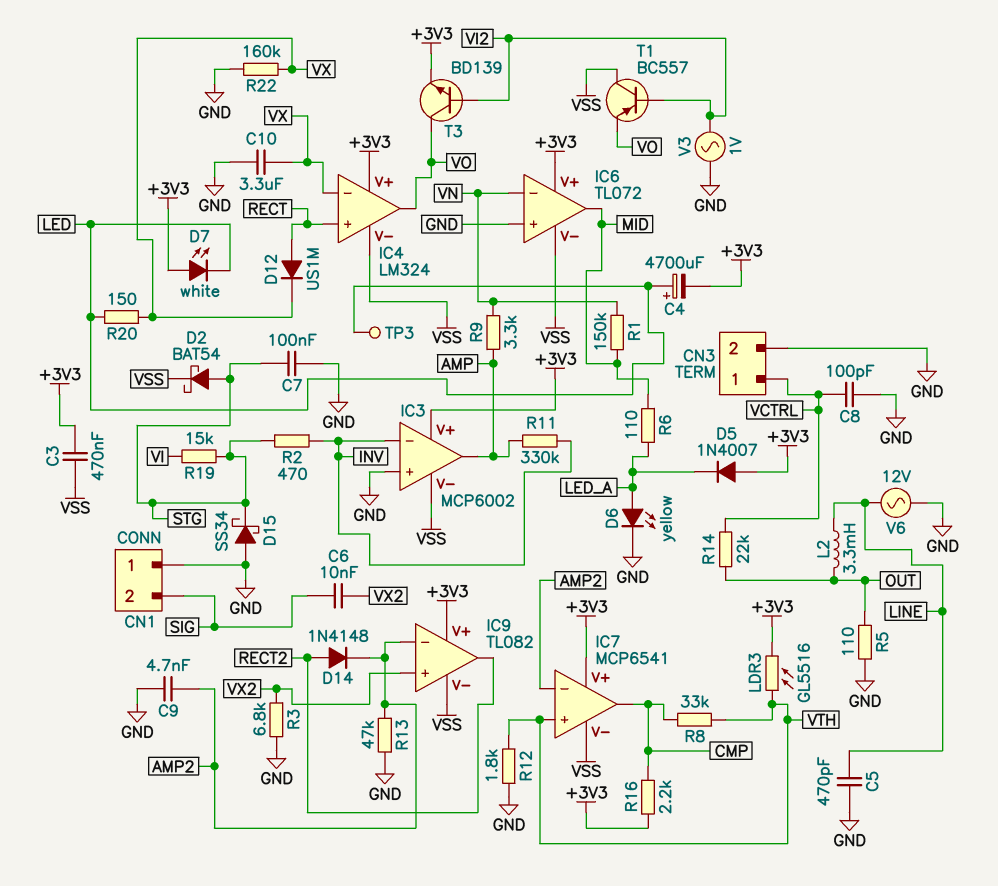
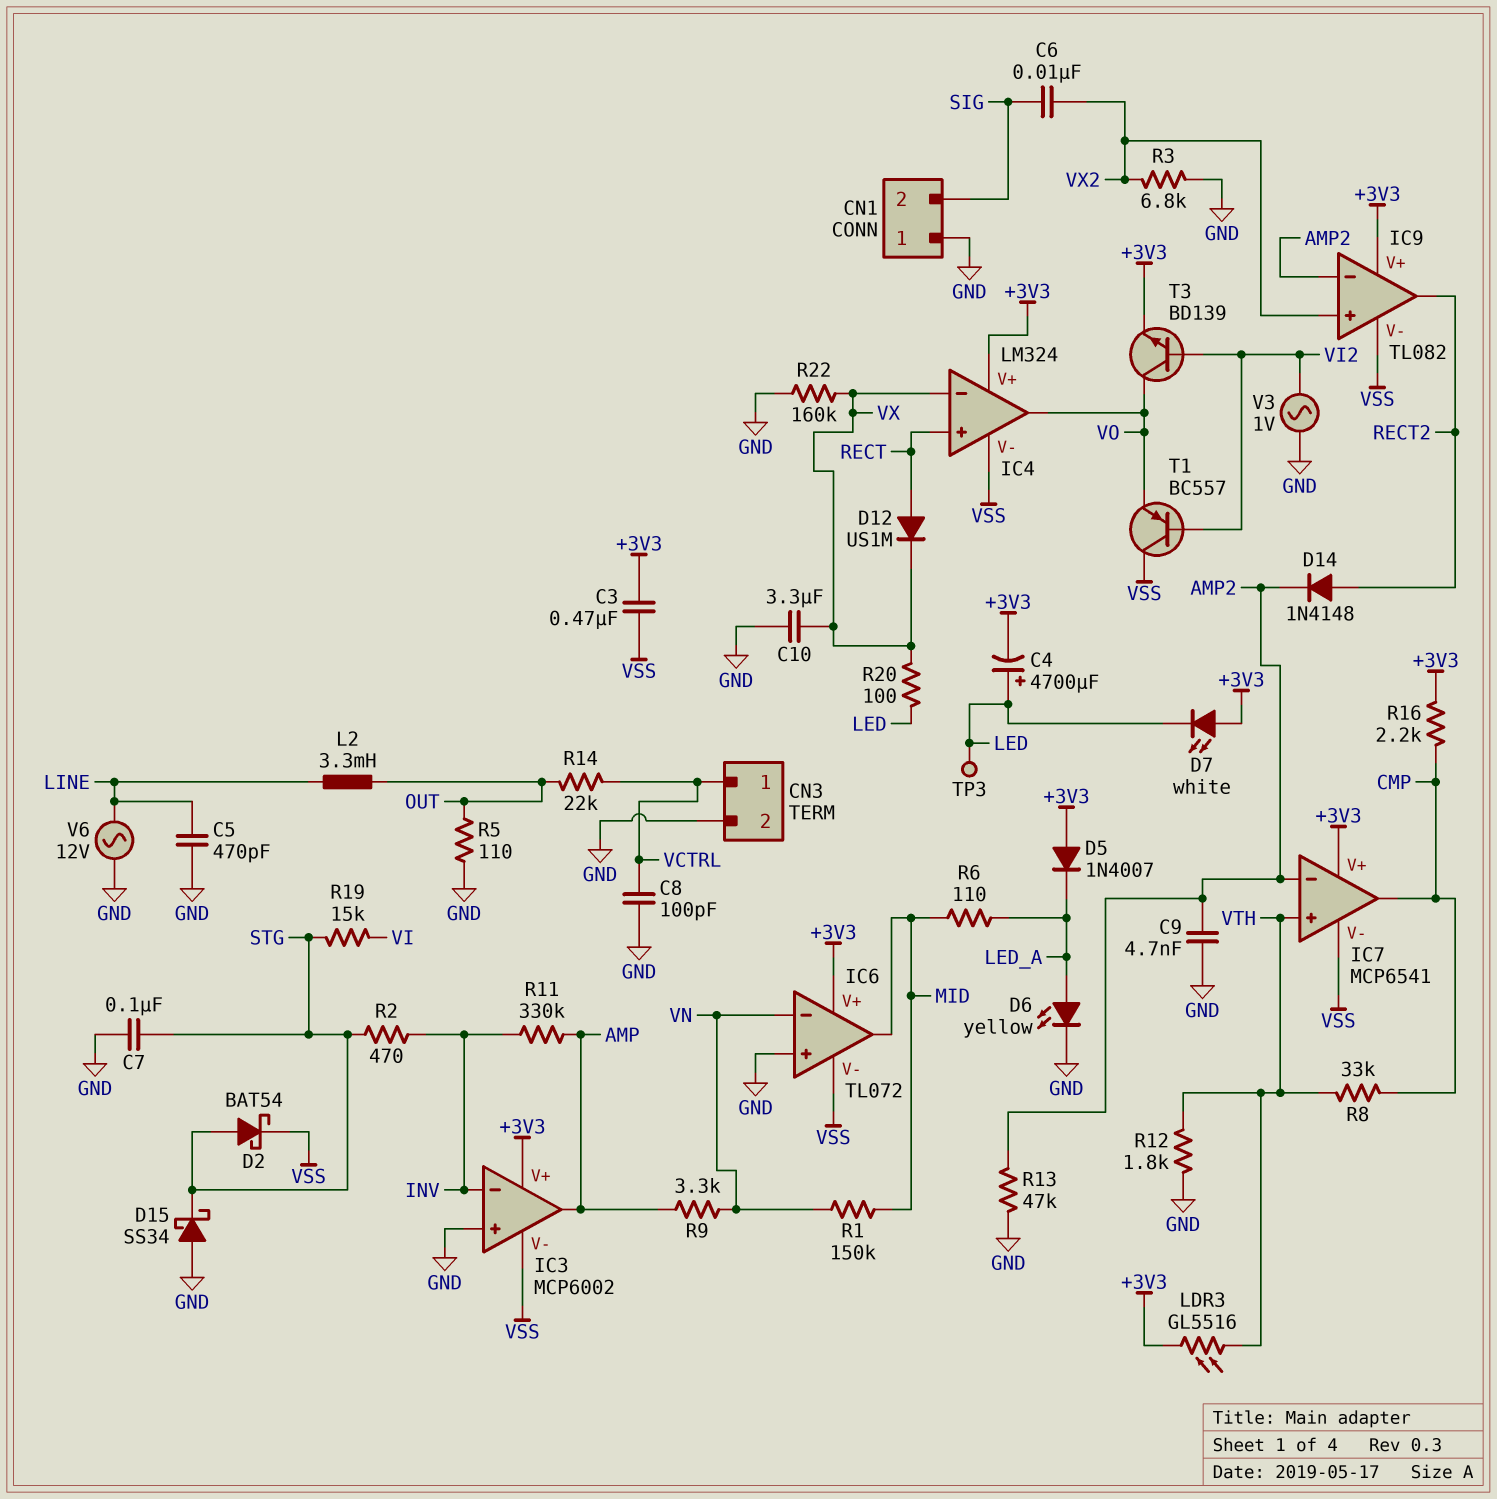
R20: 150 (LED, VX) -> 100 (LED, VX)

